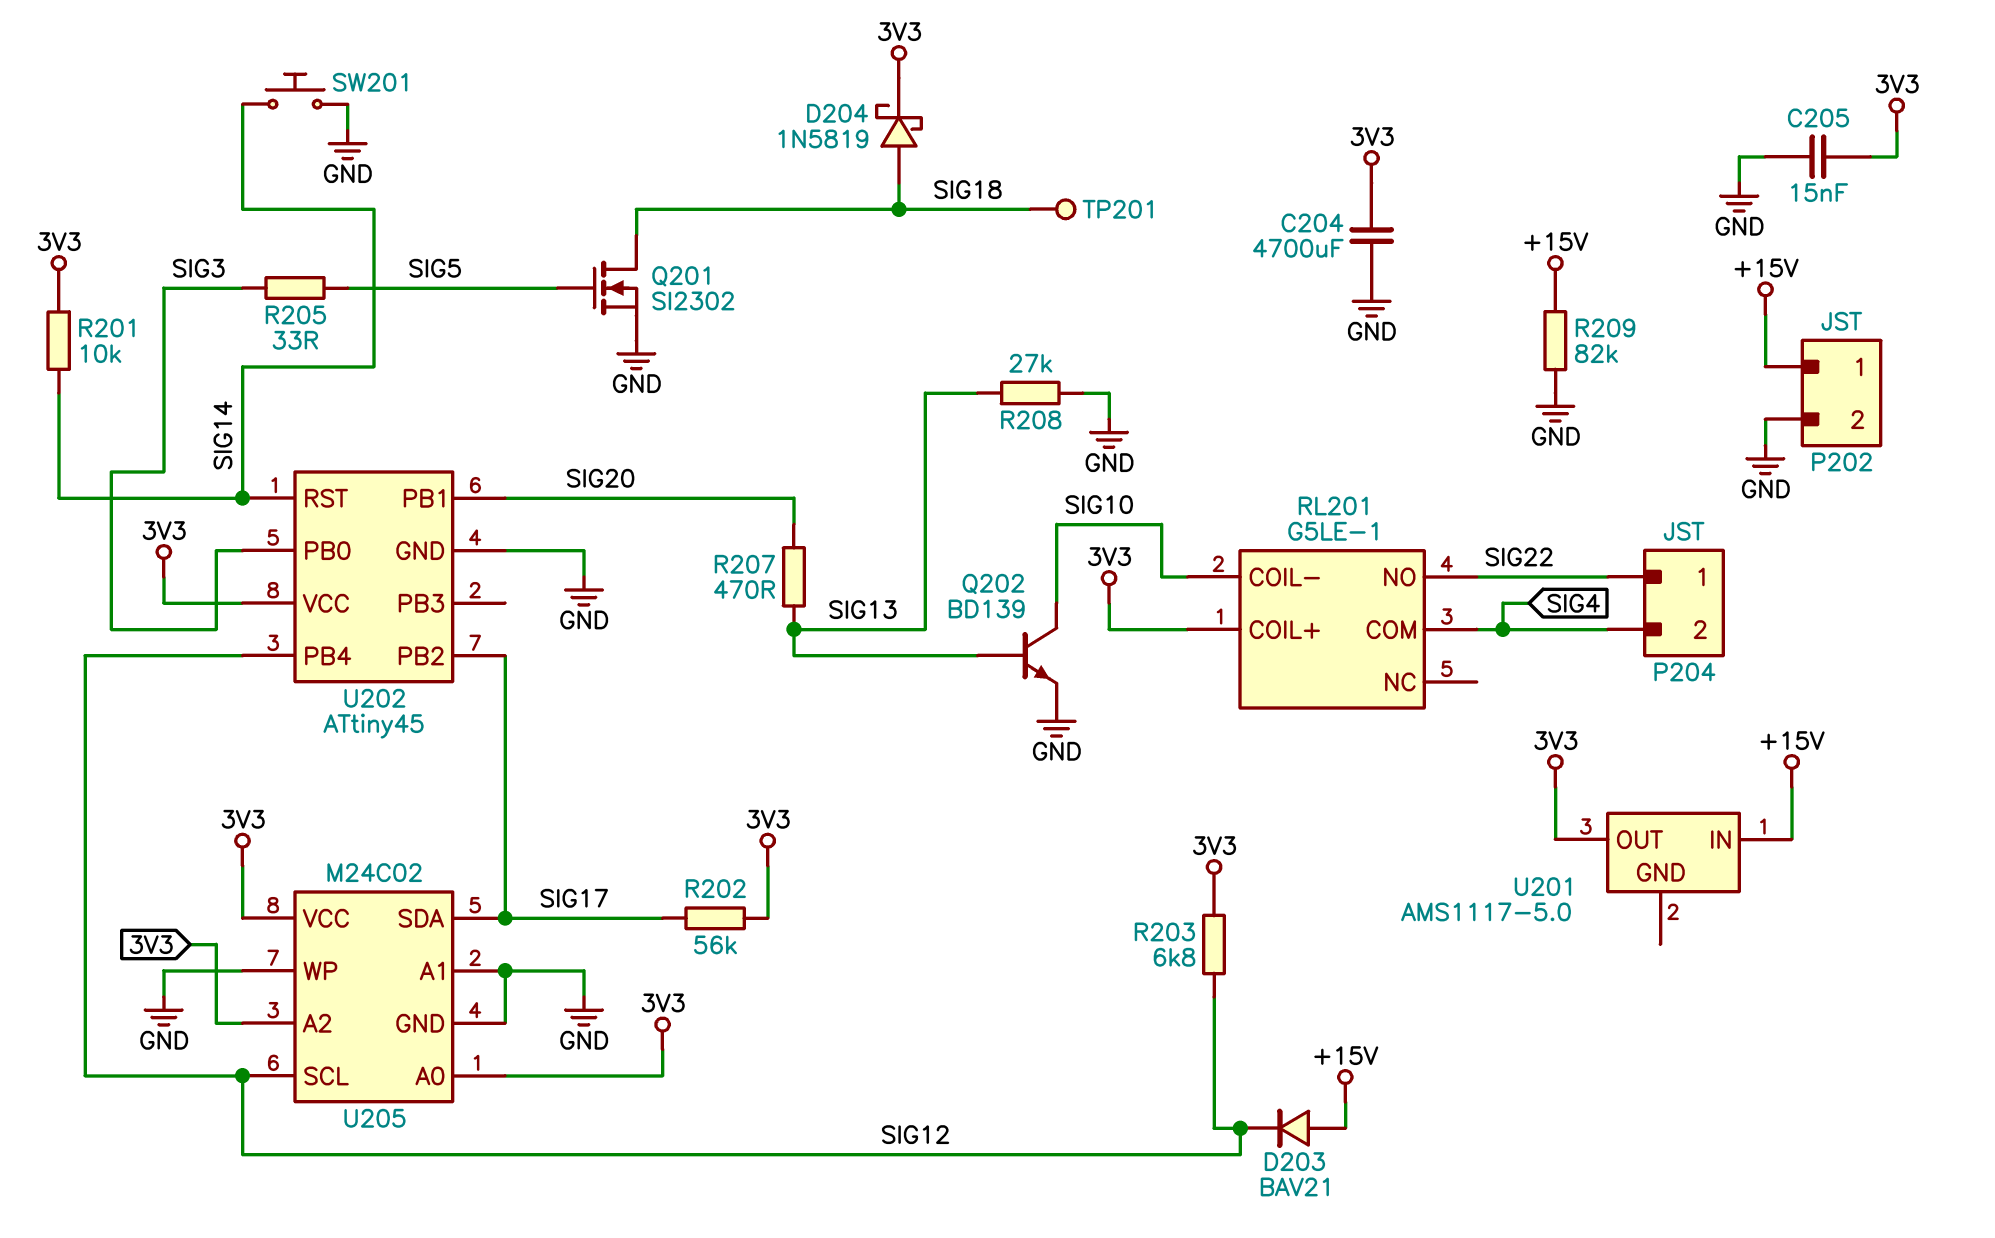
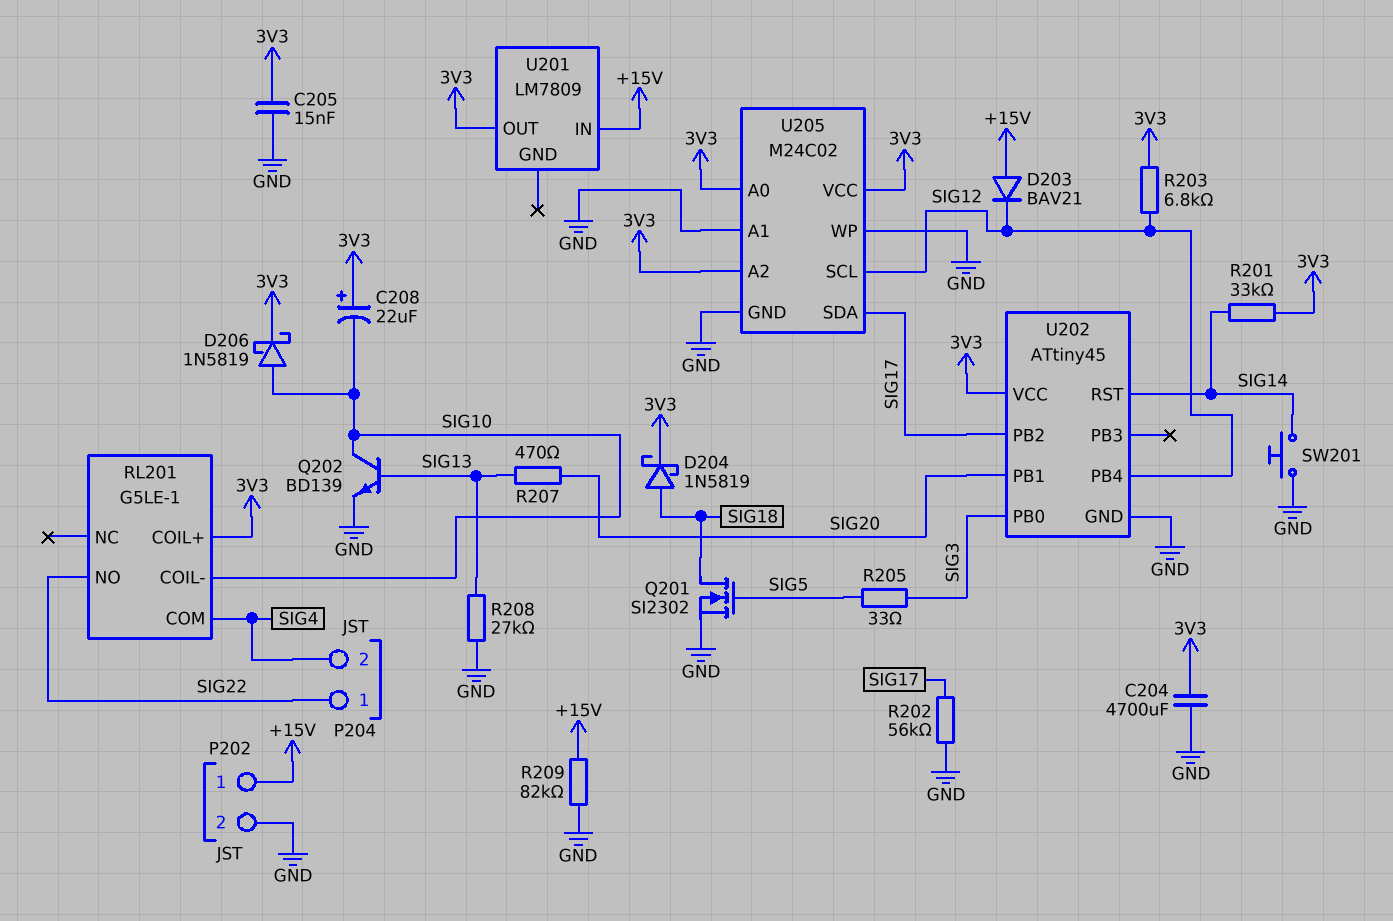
C208: none -> 22uF (plus 3V3, minus SIG10)
D206: none -> schottky 1N5819 (A SIG10, K 3V3)
R201: 10k (3V3, SIG14) -> 33k (3V3, SIG14)
R202: 56k (3V3, SIG17) -> 56k (GND, SIG17)
TP201: test point (SIG18) -> none
U201: AMS1117-5.0 -> LM7809

